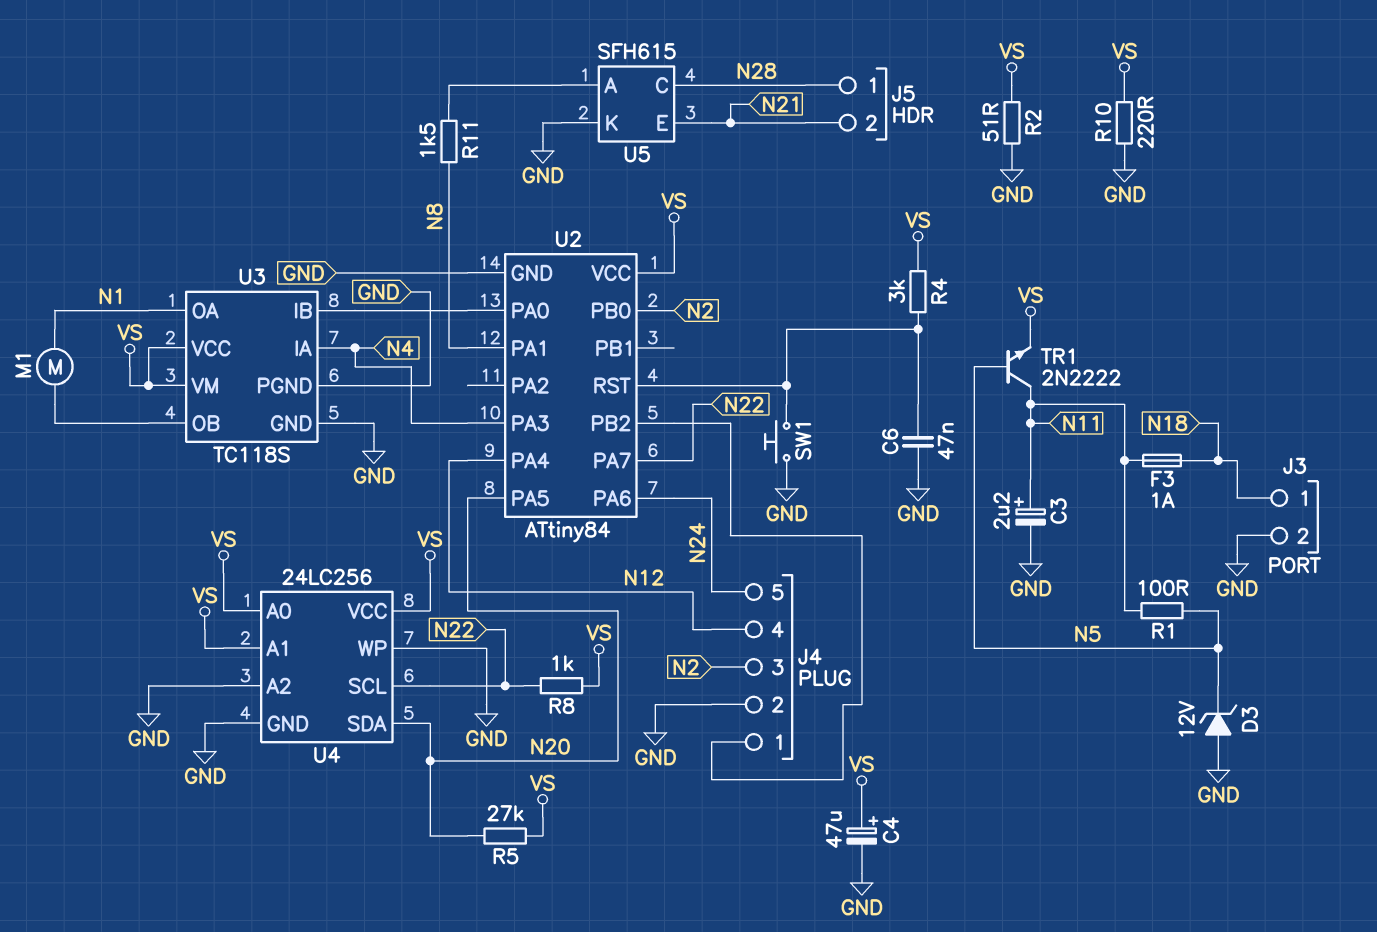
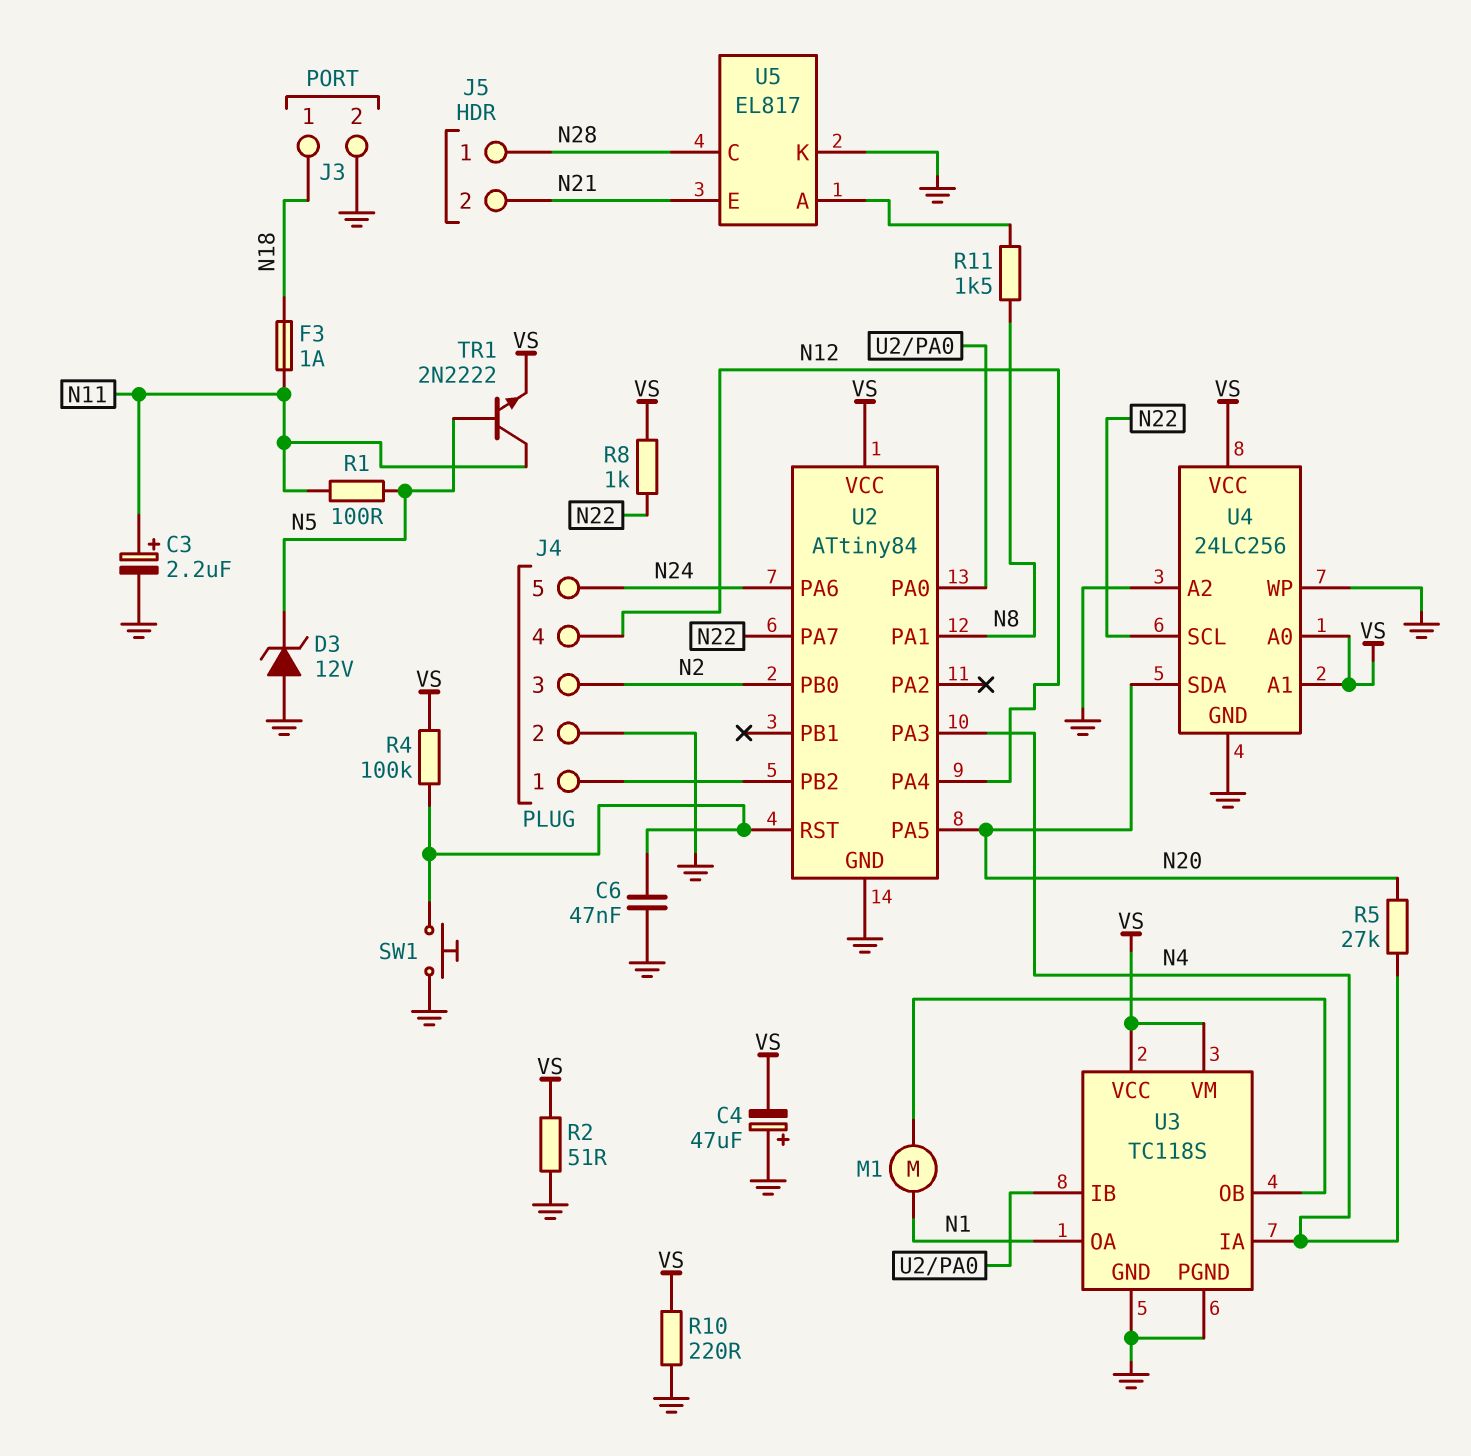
C4: 47uF (plus VS, minus GND) -> 47uF (plus GND, minus VS)
R4: 3k (U2/RST, VS) -> 100k (U2/RST, VS)
R5: 27k (N20, VS) -> 27k (N4, N20)
U5: SFH615 -> EL817

